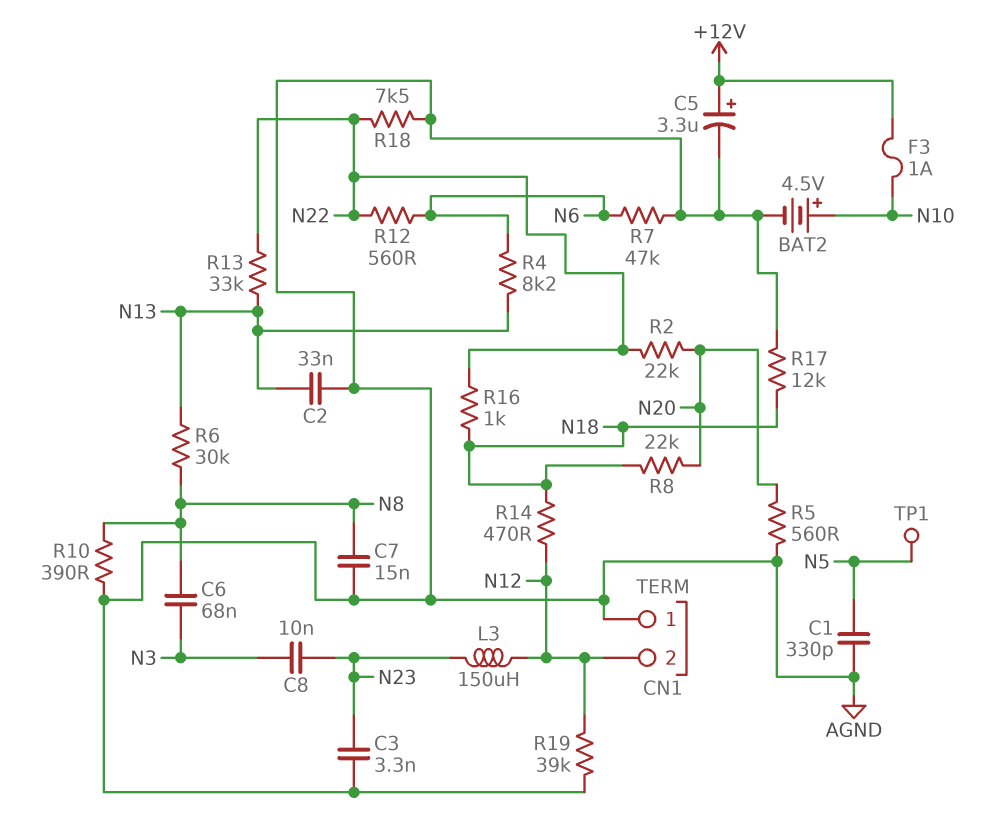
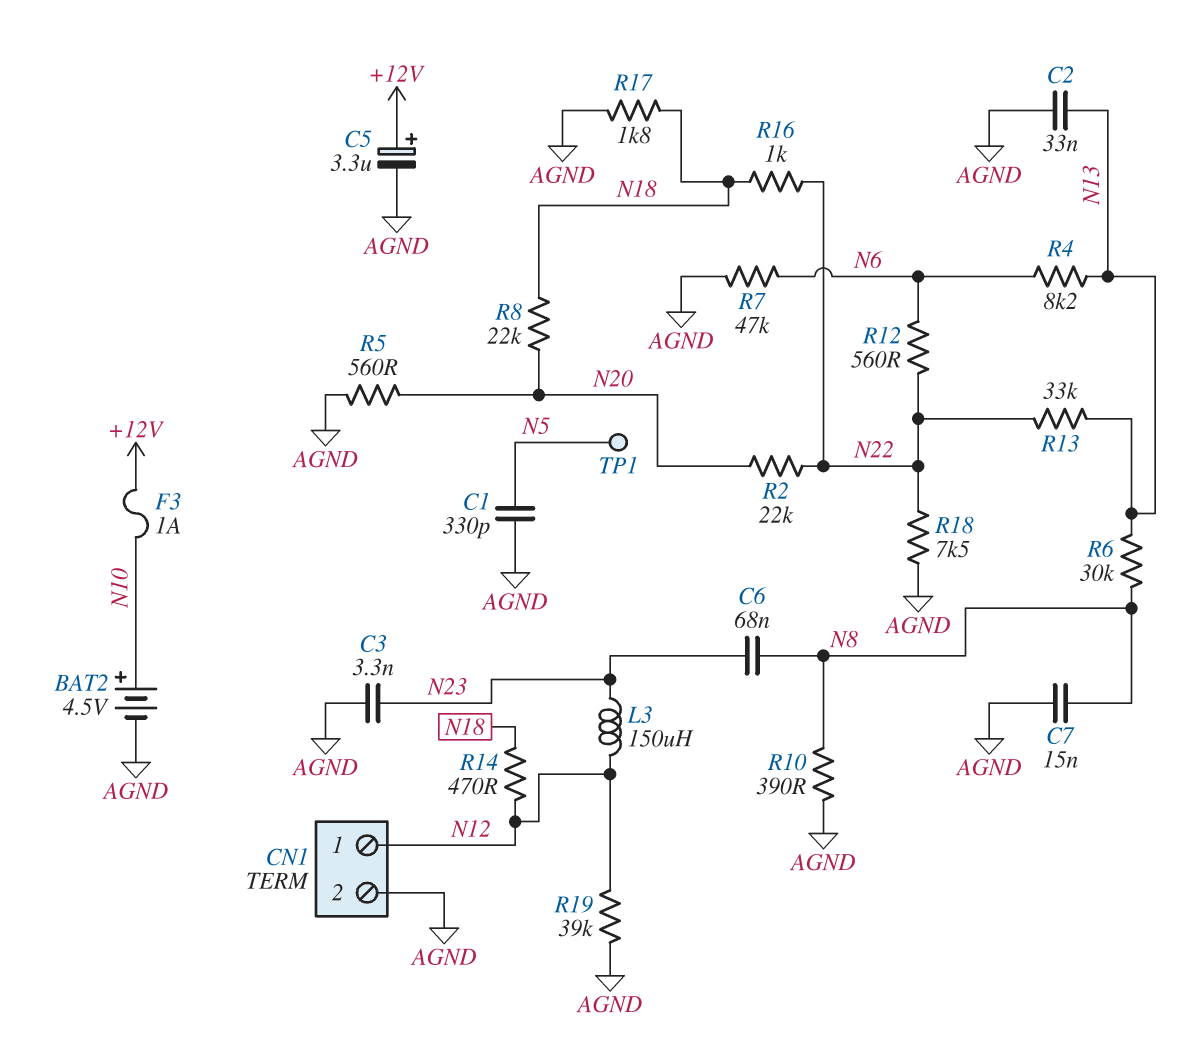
C6: 68nF (N3, N8) -> 68nF (N8, N23)
C8: 10nF (N3, N23) -> none
CN1 pin 1: AGND -> N12
CN1 pin 2: N12 -> AGND
R17: 12k (AGND, N18) -> 1.8k (AGND, N18)

